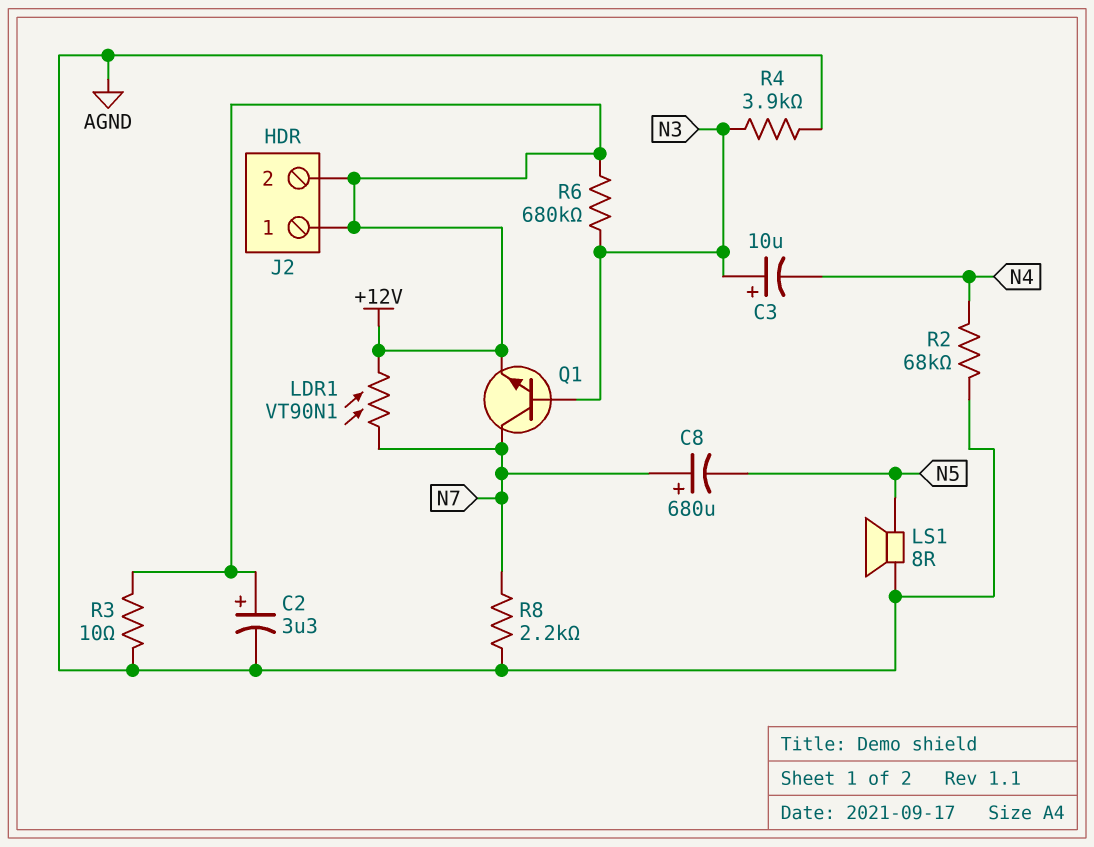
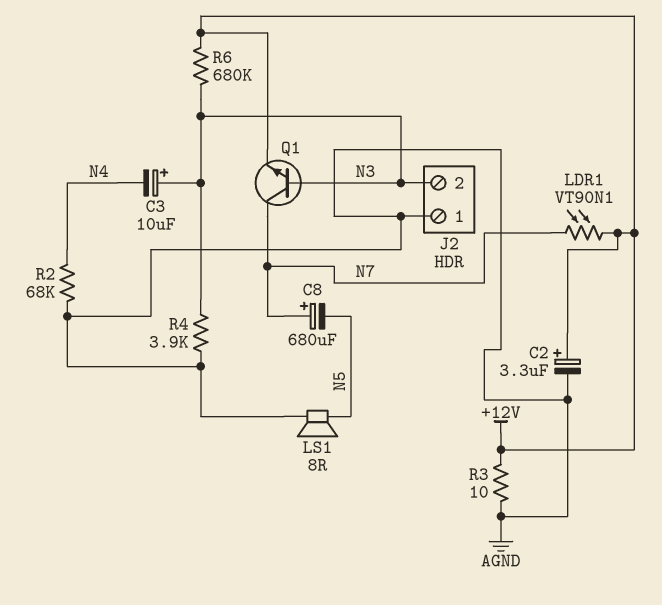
J2 pin 1: +12V -> AGND
J2 pin 2: +12V -> N3
R8: 2.2k (AGND, N7) -> none

